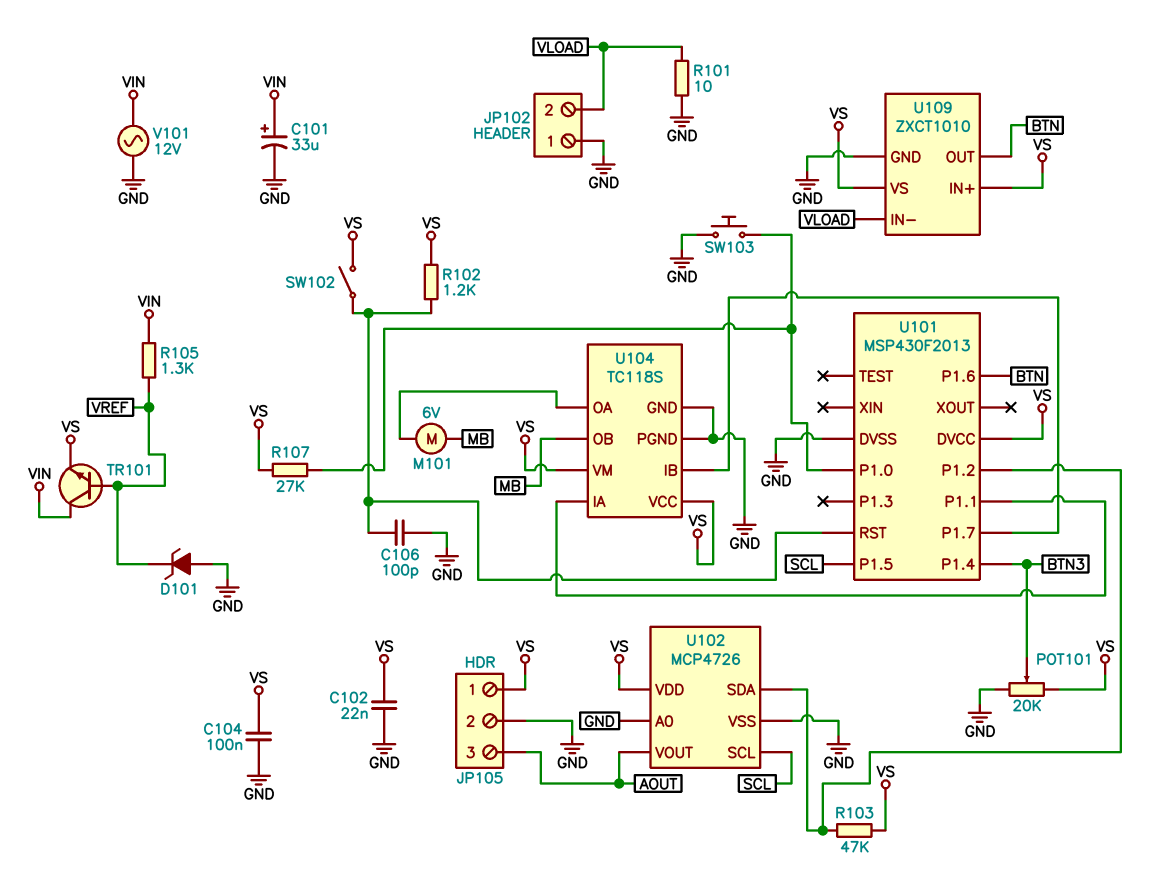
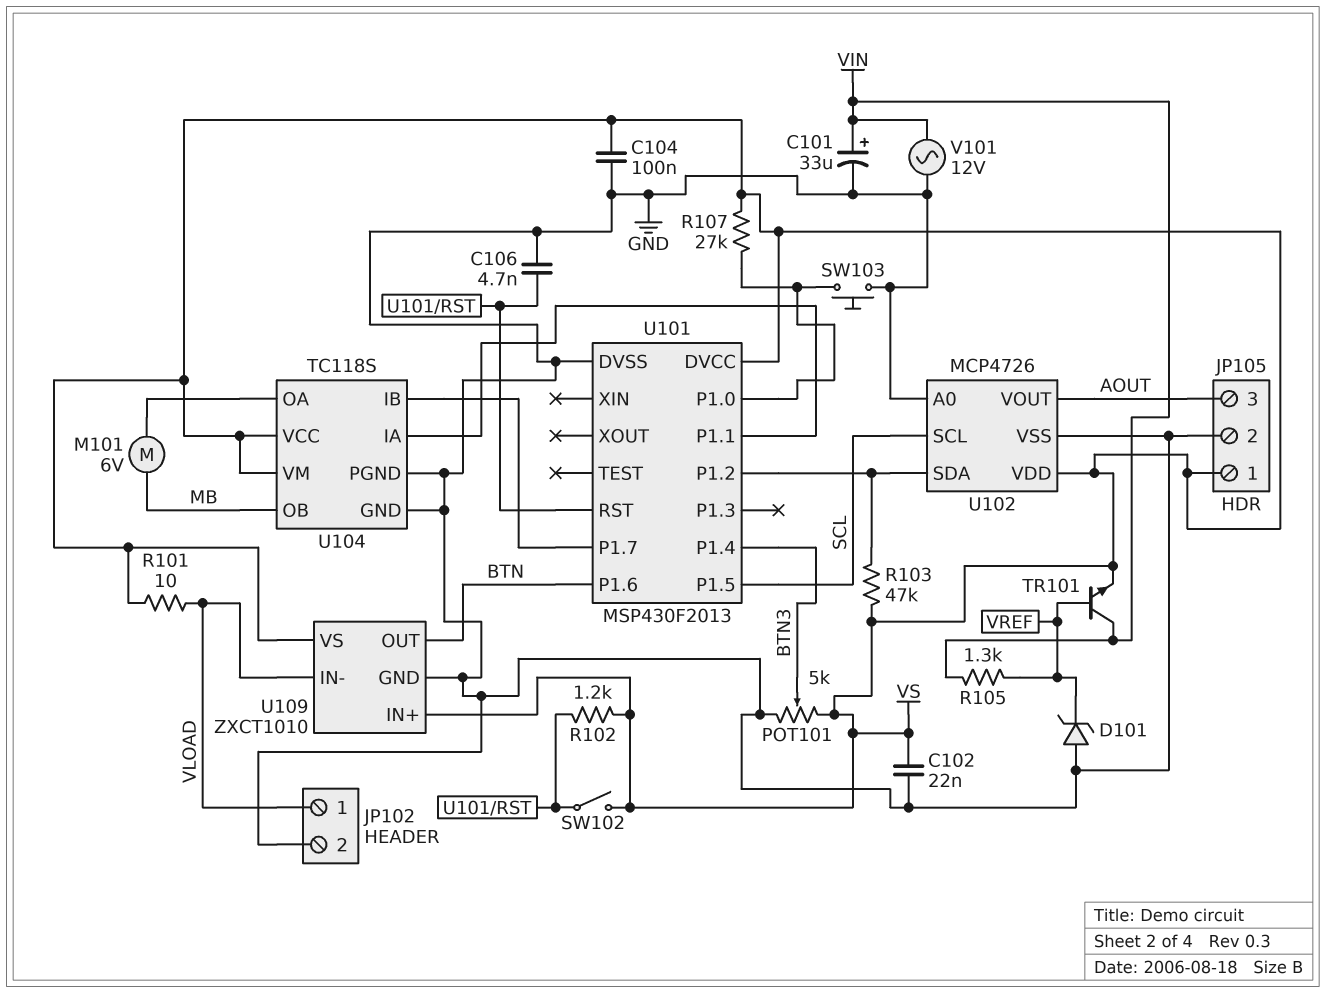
C106: 100pF (GND, U101/RST) -> 4.7nF (GND, U101/RST)
JP102 pin 1: GND -> VLOAD
JP102 pin 2: VLOAD -> GND
POT101: 20k (GND, VS, wiper BTN3) -> 5k (GND, VS, wiper BTN3)
R101: 10 (GND, VLOAD) -> 10 (VLOAD, VS)

